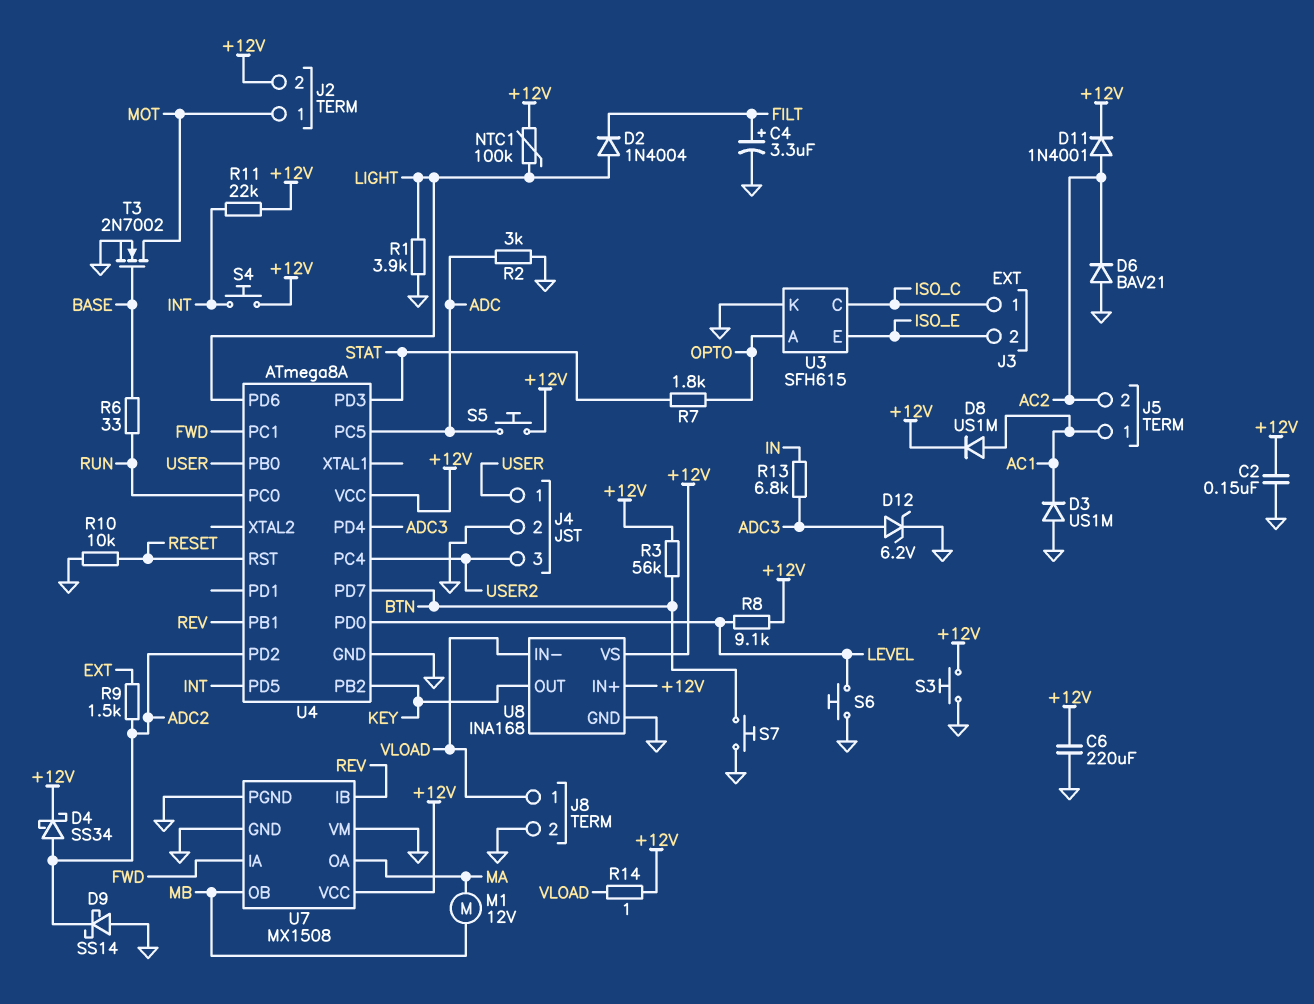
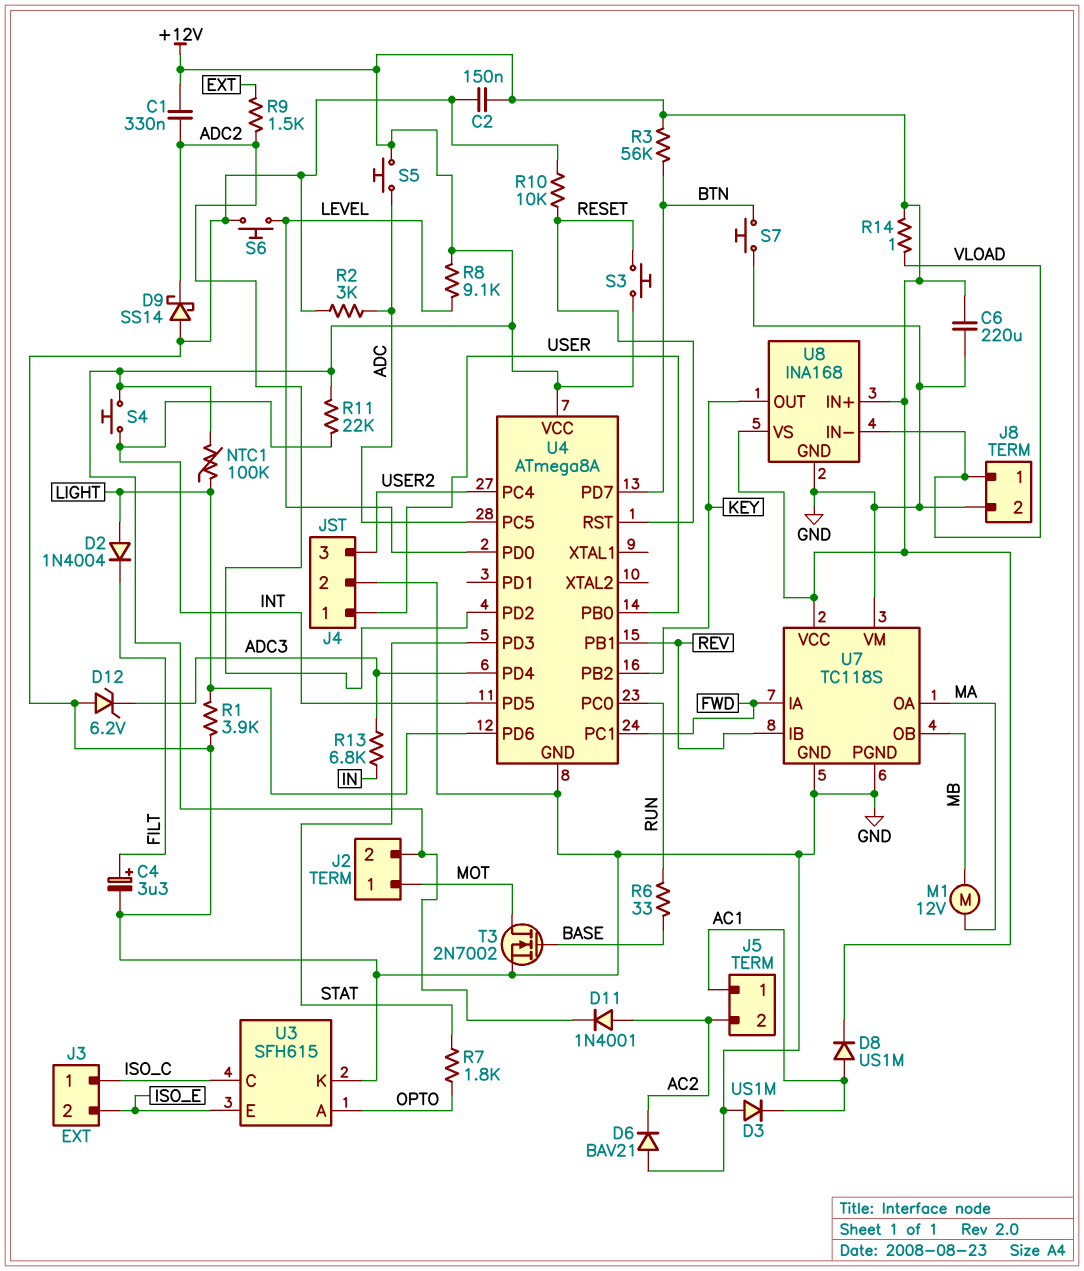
C1: none -> 330nF (+12V, ADC2)
D4: schottky SS34 (A ADC2, K +12V) -> none
D12: zener 6.2V (A ADC3, K GND) -> zener 6.2V (A GND, K ADC3)
S3: button (+12V, GND) -> button (+12V, RESET)
U7: MX1508 -> TC118S

